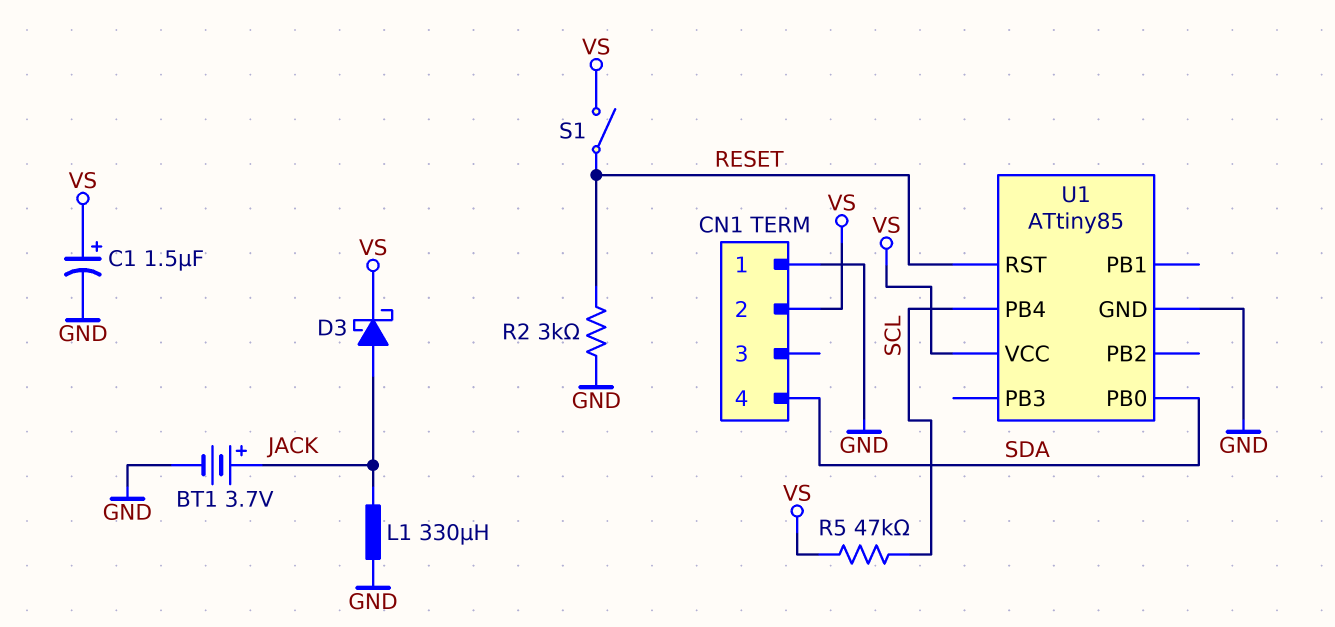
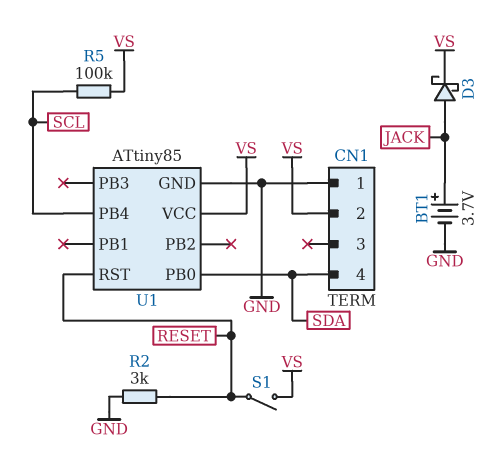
C1: 1.5uF (plus VS, minus GND) -> none
L1: 330uH (GND, JACK) -> none
R5: 47k (SCL, VS) -> 100k (SCL, VS)

